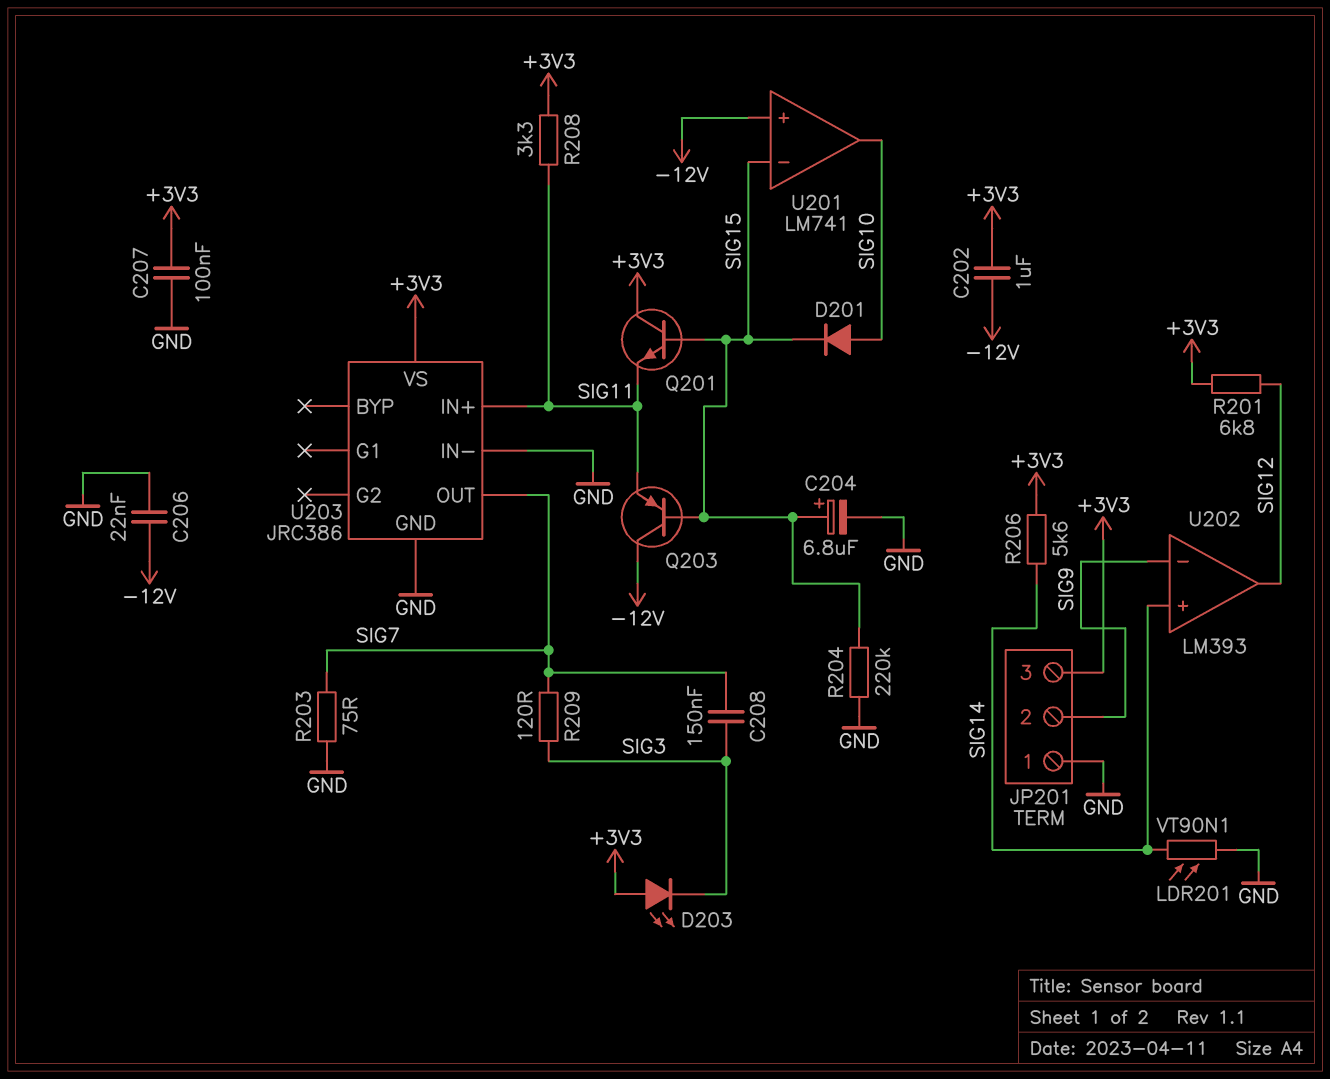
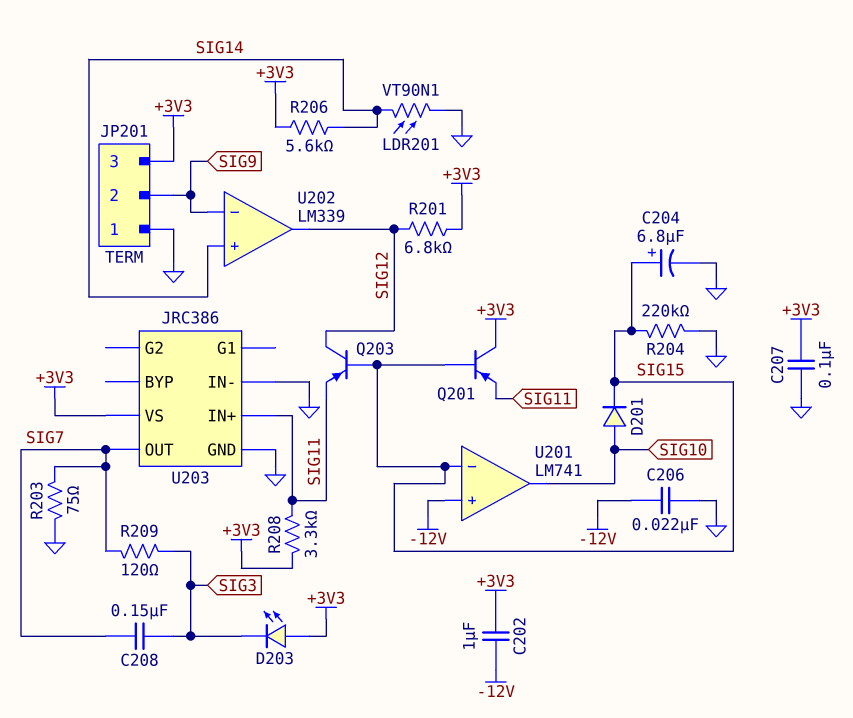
Q201: NPN (B SIG15, C +3V3, E SIG11) -> PNP (B SIG15, C +3V3, E SIG11)
Q203: PNP (B SIG15, C -12V, E SIG11) -> PNP (B SIG15, C SIG12, E SIG11)
U202: LM393 -> LM339

